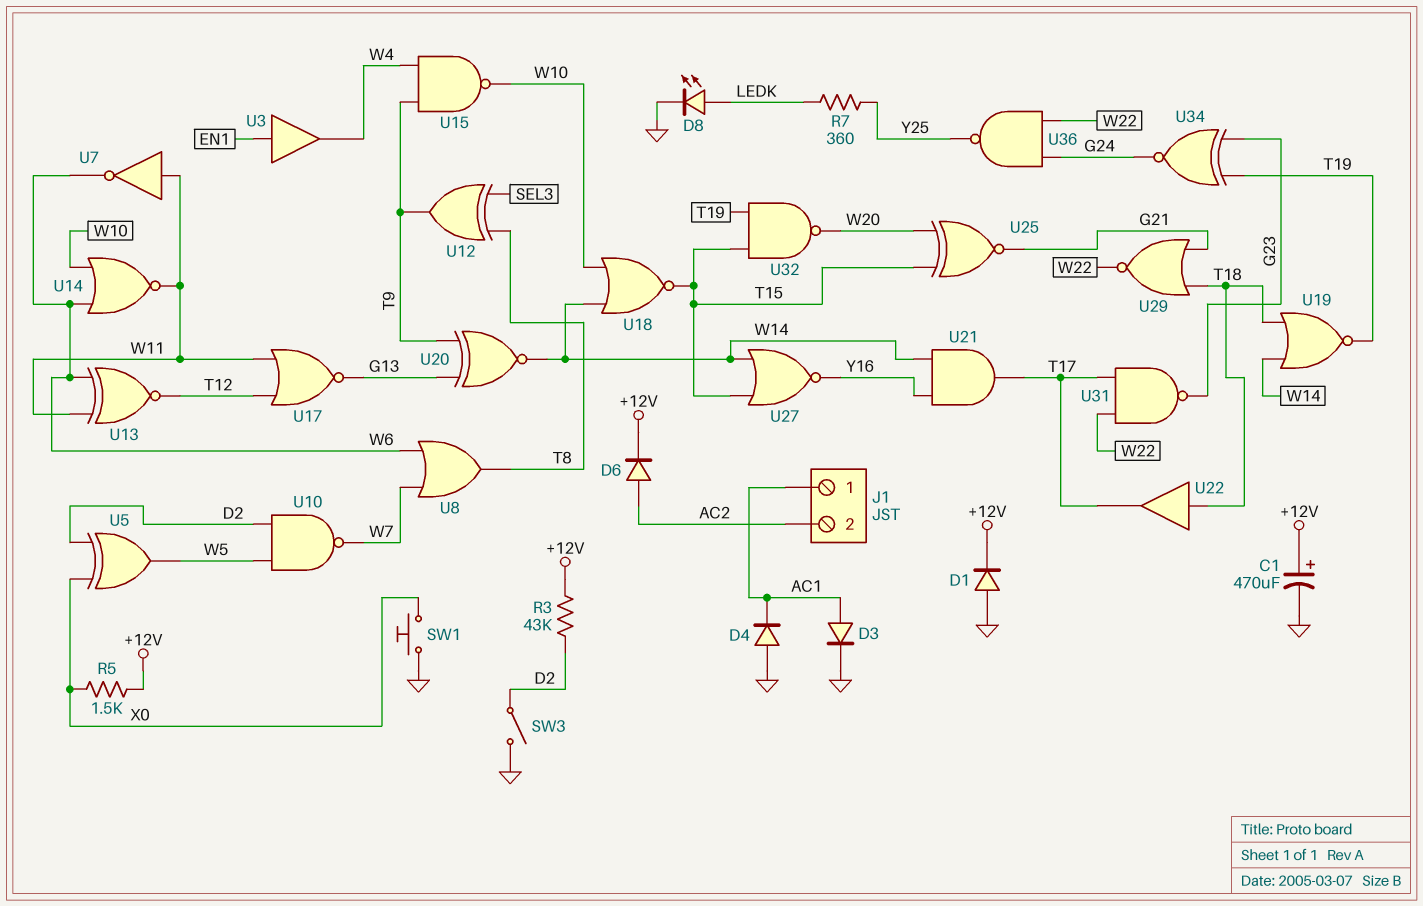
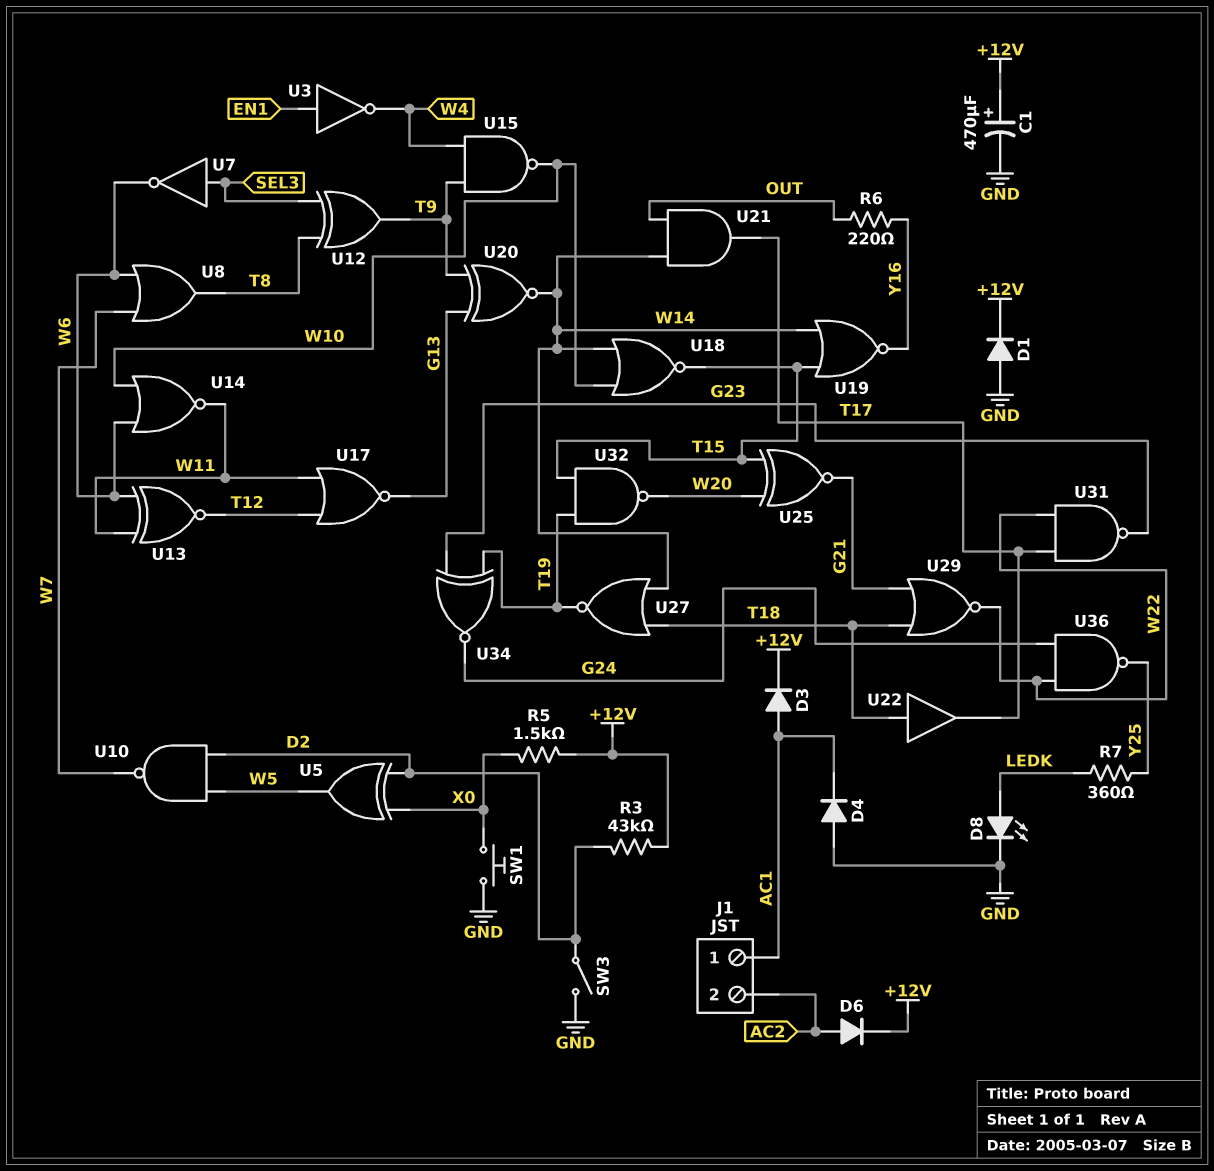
D3: diode (A AC1, K GND) -> diode (A AC1, K +12V)
R6: none -> 220 (OUT, Y16)
U3: buffer (in EN1, out W4) -> NOT (in EN1, out W4)
U7: NOT (in W11, out W6) -> NOT (in SEL3, out W6)
U19: NOR (in T18, in W14, out T19) -> NOR (in T15, in W14, out Y16)
U21: AND (in W14, in Y16, out T17) -> AND (in OUT, in W14, out T17)
U27: NOR (in T15, in W14, out Y16) -> NOR (in T18, in W14, out T19)

